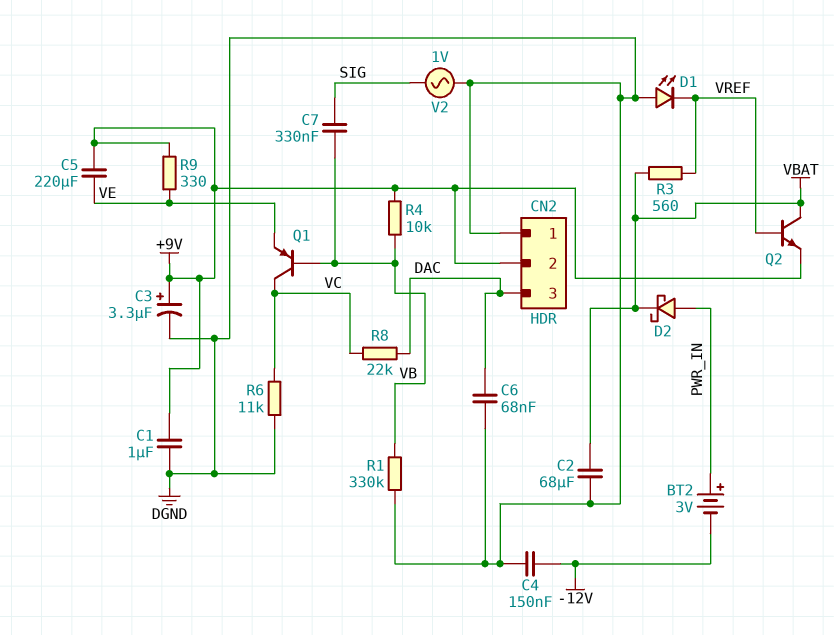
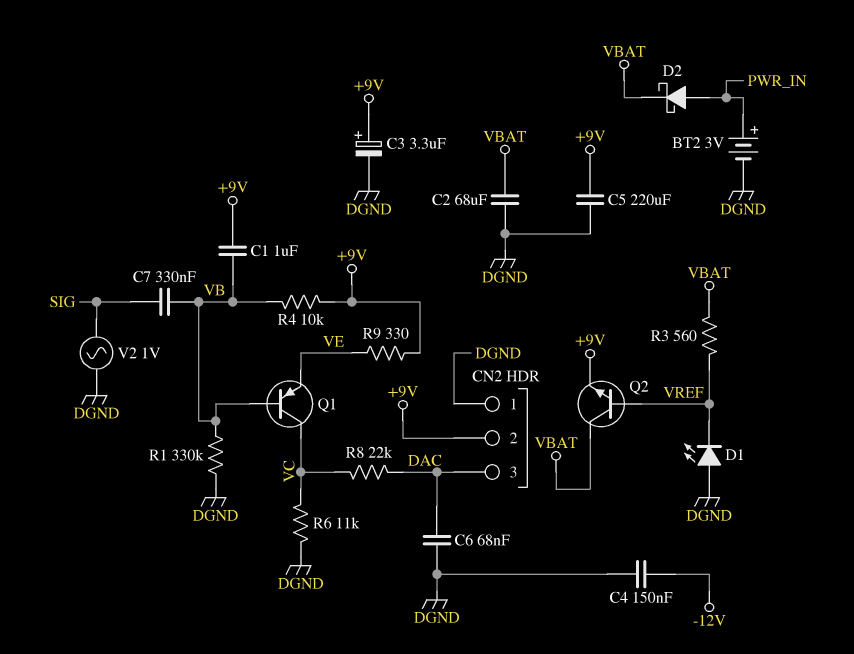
BT2: 3V (plus PWR_IN, minus -12V) -> 3V (plus PWR_IN, minus DGND)
C1: 1uF (+9V, DGND) -> 1uF (+9V, VB)
C5: 220uF (+9V, VE) -> 220uF (+9V, DGND)

